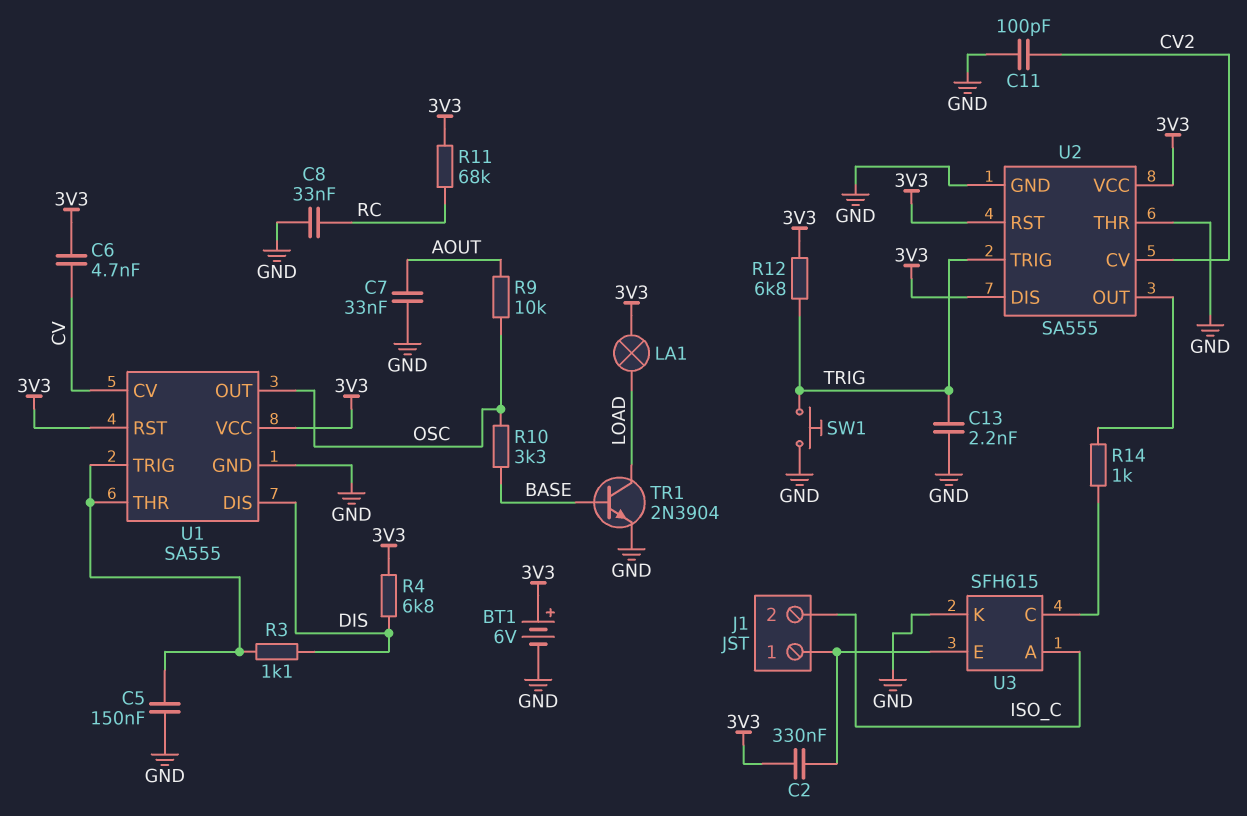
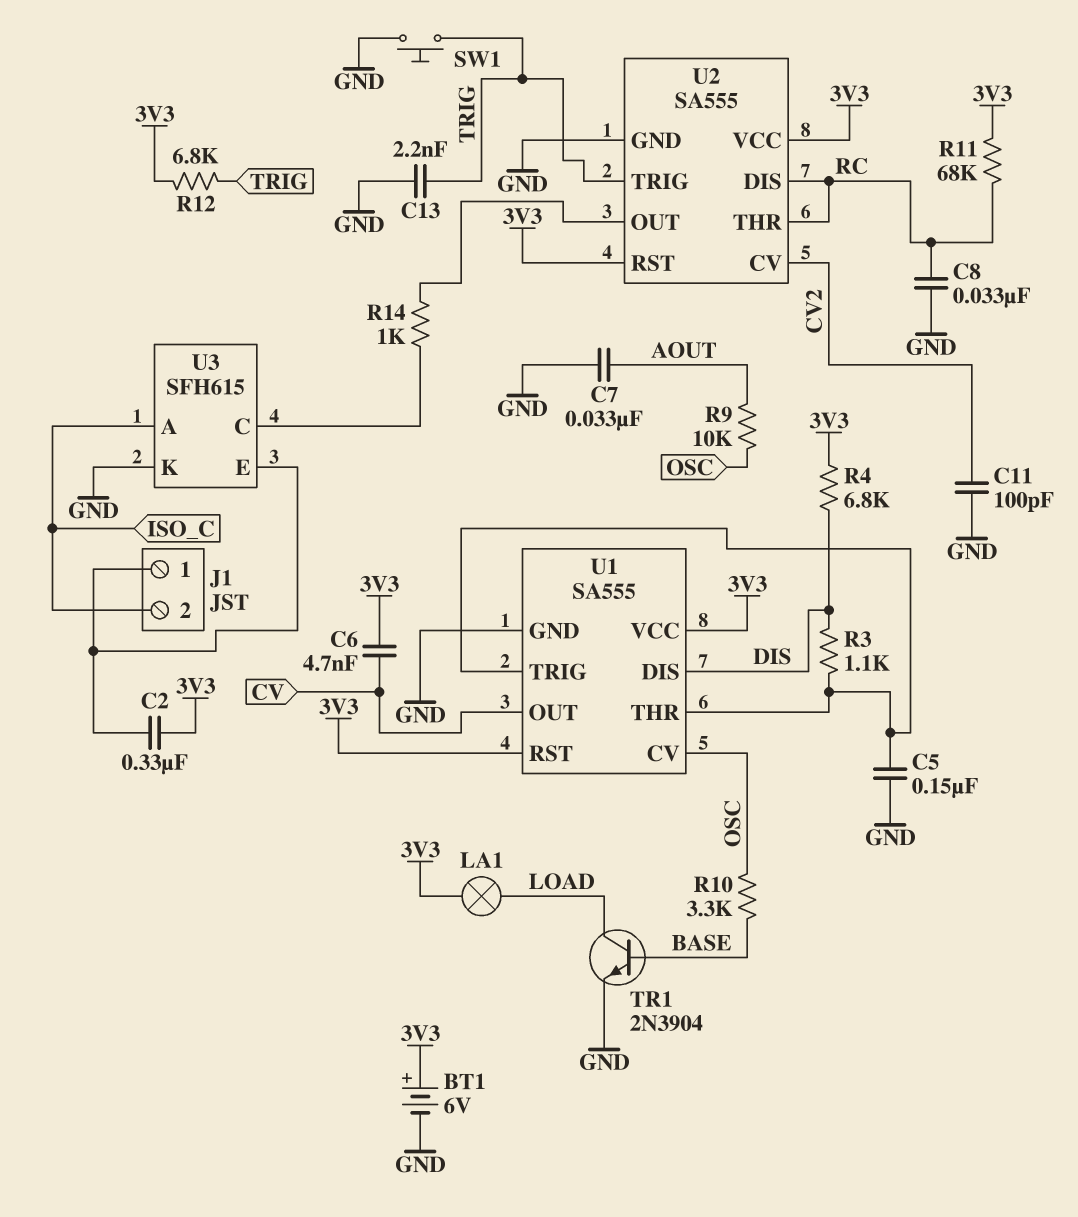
U1 pin CV: CV -> OSC
U1 pin OUT: OSC -> CV
U2 pin DIS: 3V3 -> RC
U2 pin THR: GND -> RC

